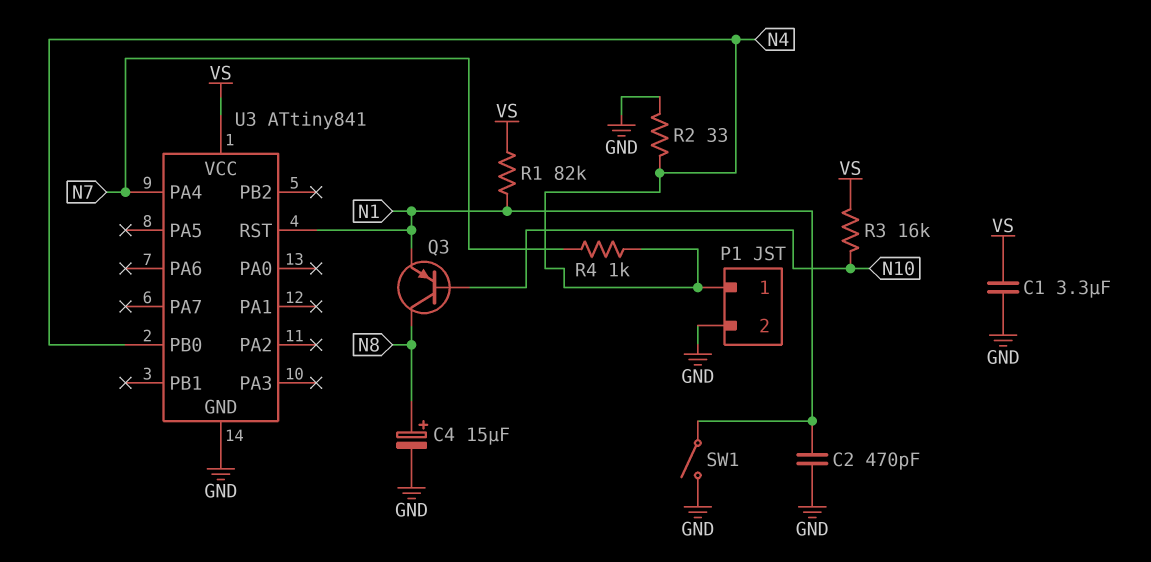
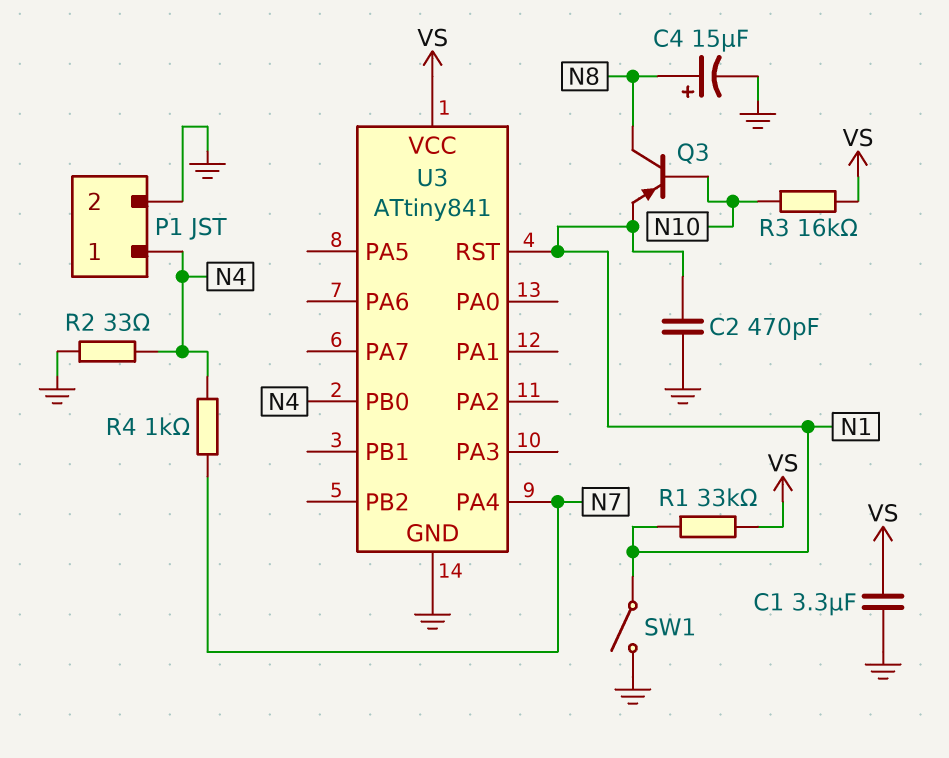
R1: 82k (N1, VS) -> 33k (N1, VS)

